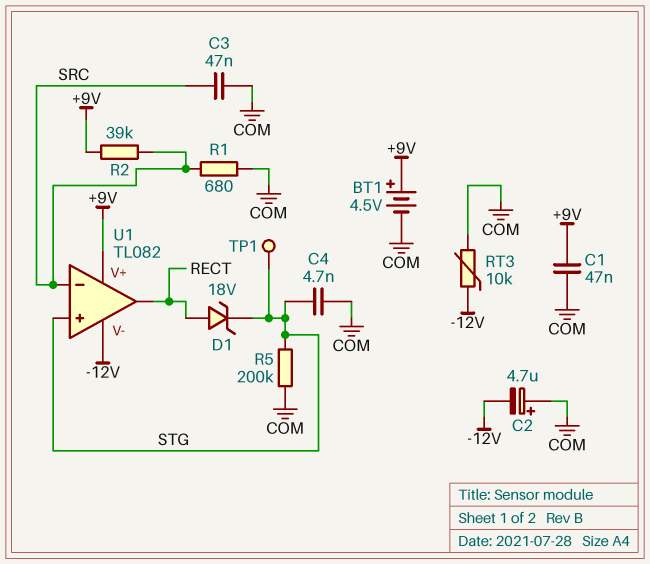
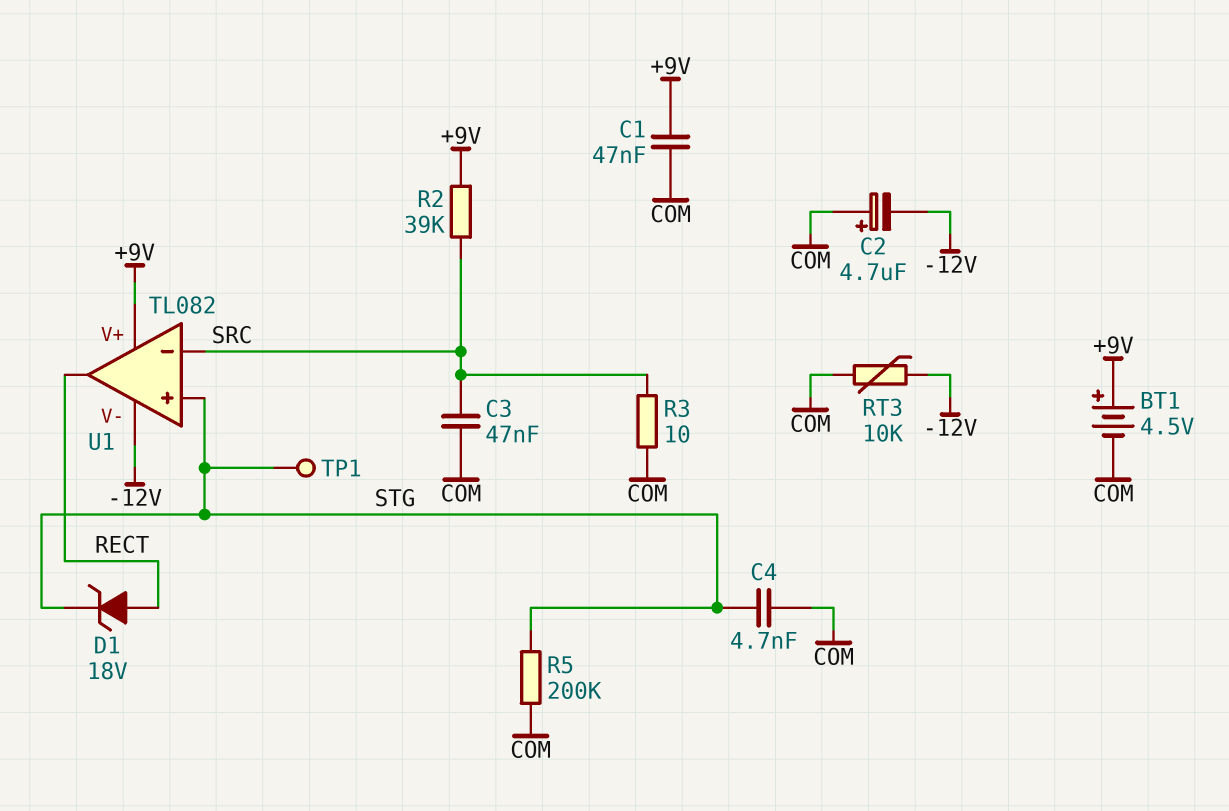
R1: 680 (COM, SRC) -> none
R3: none -> 10 (COM, SRC)

